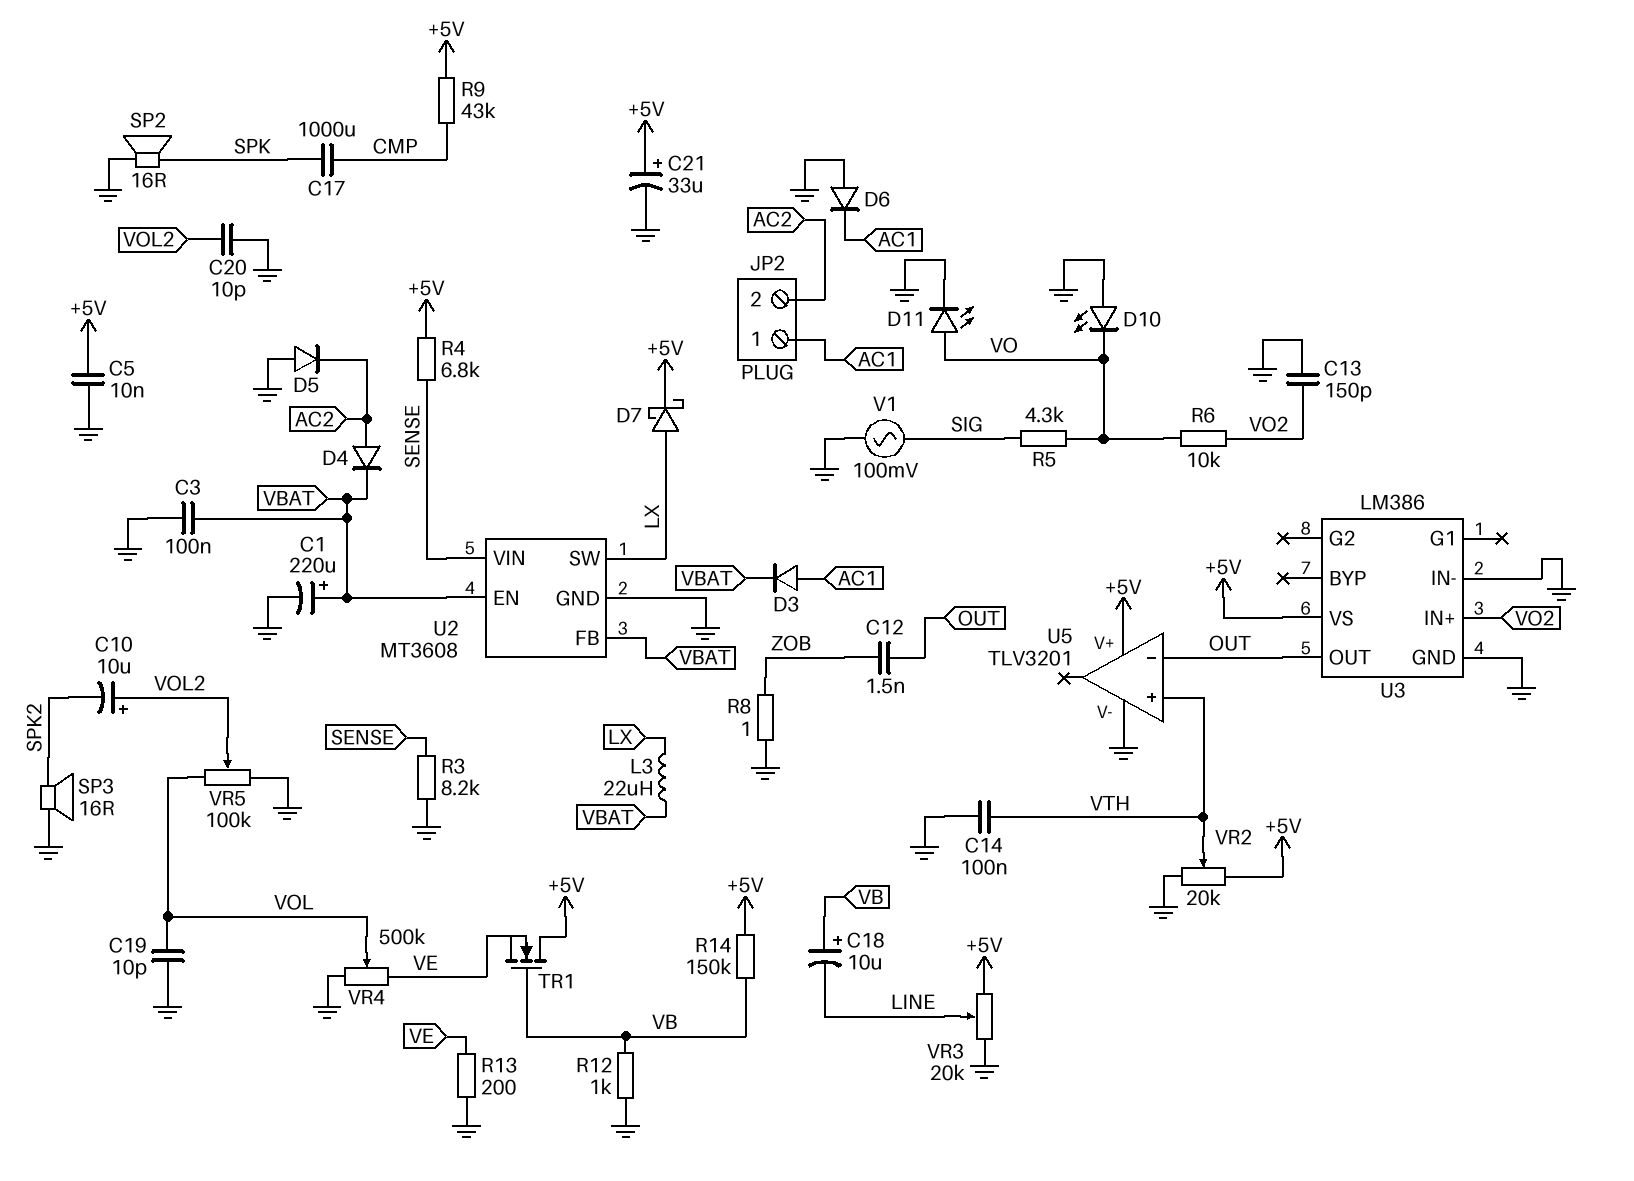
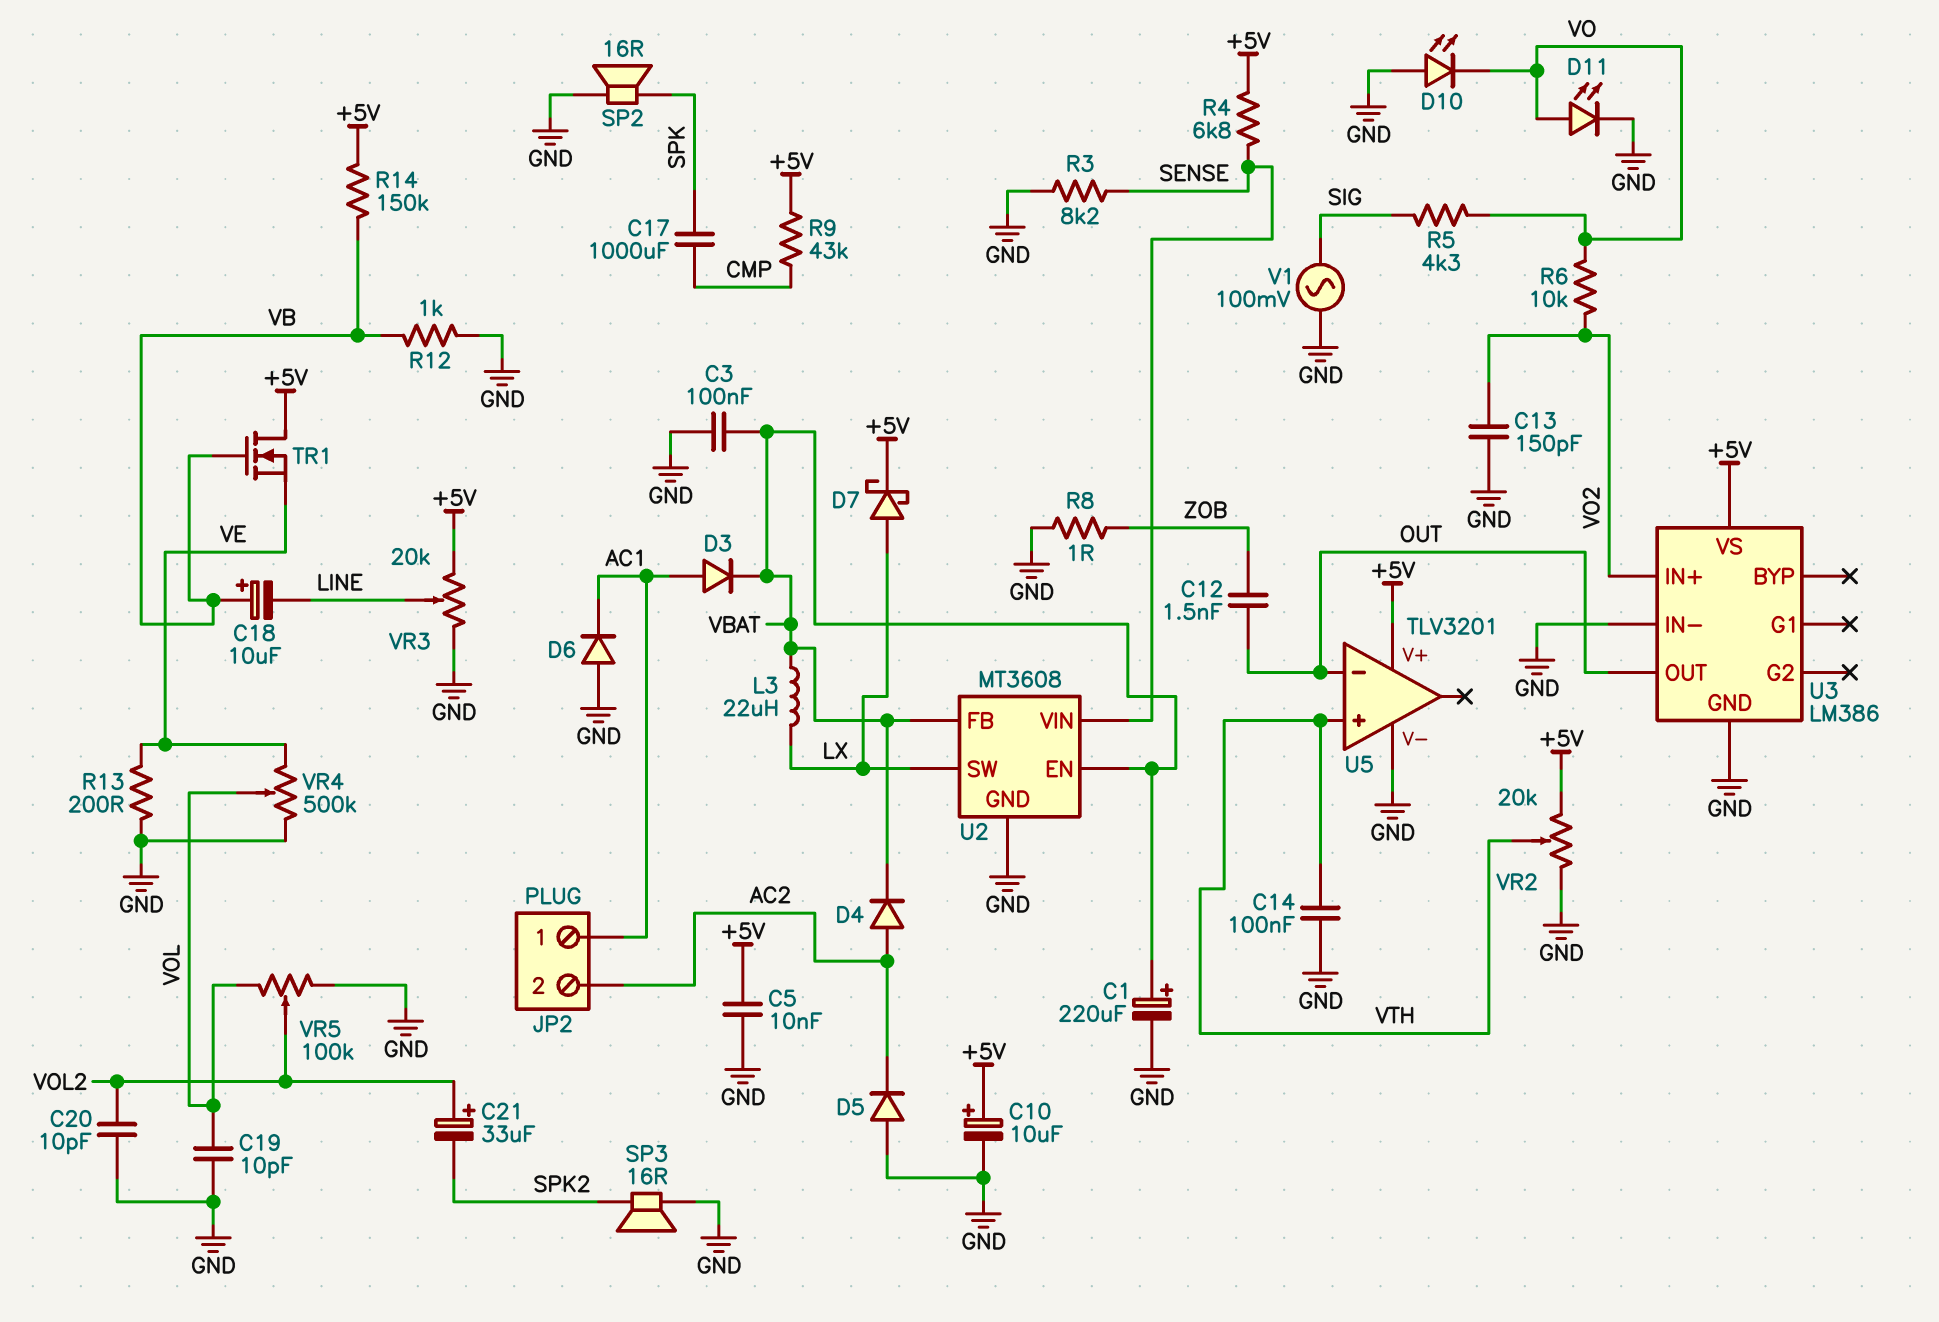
C10: 10uF (plus VOL2, minus SPK2) -> 10uF (plus +5V, minus GND)
C21: 33uF (plus +5V, minus GND) -> 33uF (plus VOL2, minus SPK2)

